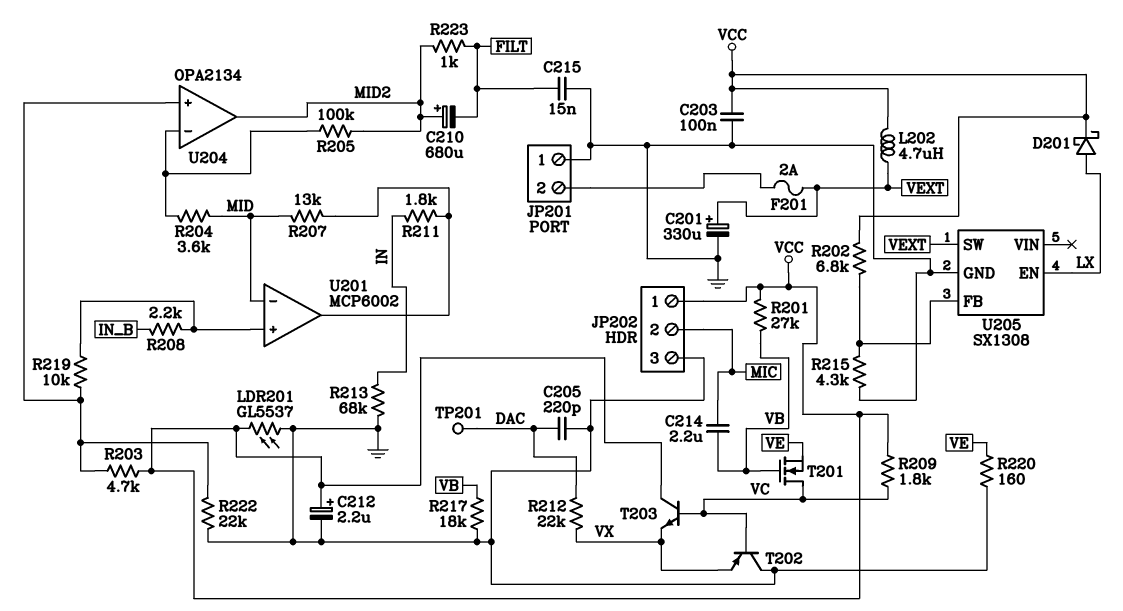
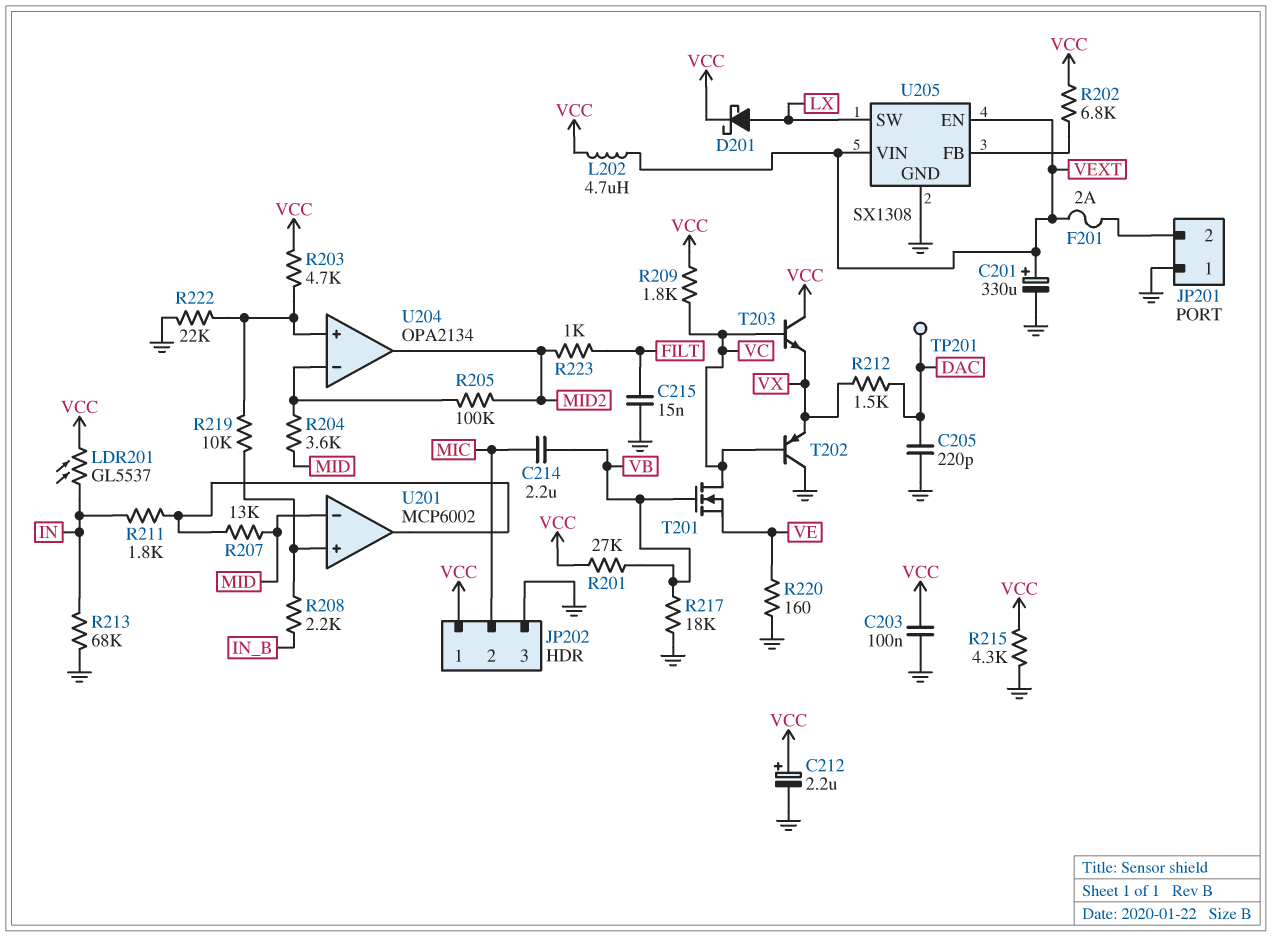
C210: 680uF (plus MID2, minus FILT) -> none
LDR201: GL5537 (GND, VCC) -> GL5537 (IN, VCC)
R212: 22k (DAC, VX) -> 1.5k (DAC, VX)
R215: 4.3k (GND, U205/FB) -> 4.3k (GND, VCC)
U205 pin EN: LX -> VEXT
U205 pin SW: VEXT -> LX
U205 pin VIN: none -> VEXT

